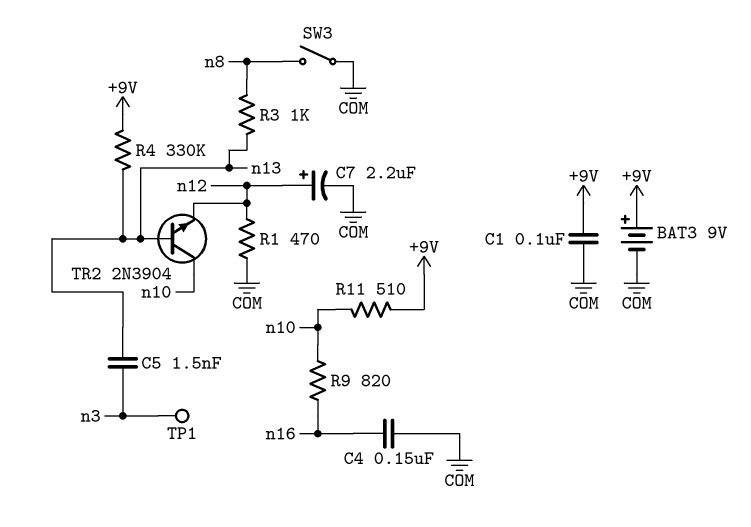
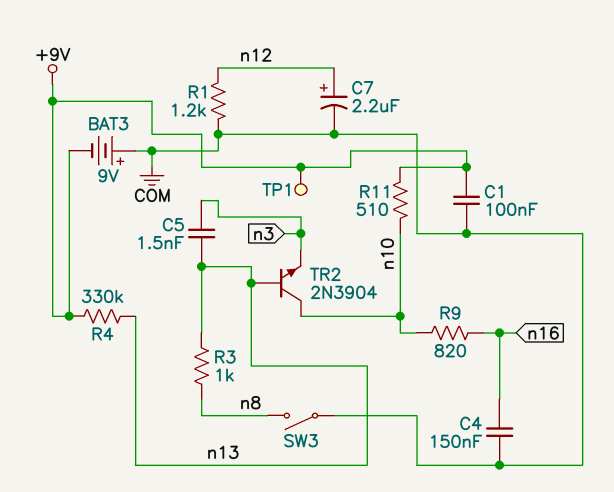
BAT3: 9V (plus +9V, minus COM) -> 9V (plus COM, minus +9V)
R1: 470 (COM, n12) -> 1.2k (COM, n12)
TP1: test point (n3) -> test point (+9V)
TR2: NPN 2N3904 (B n13, C n10, E n12) -> NPN 2N3904 (B n13, C n10, E n3)

